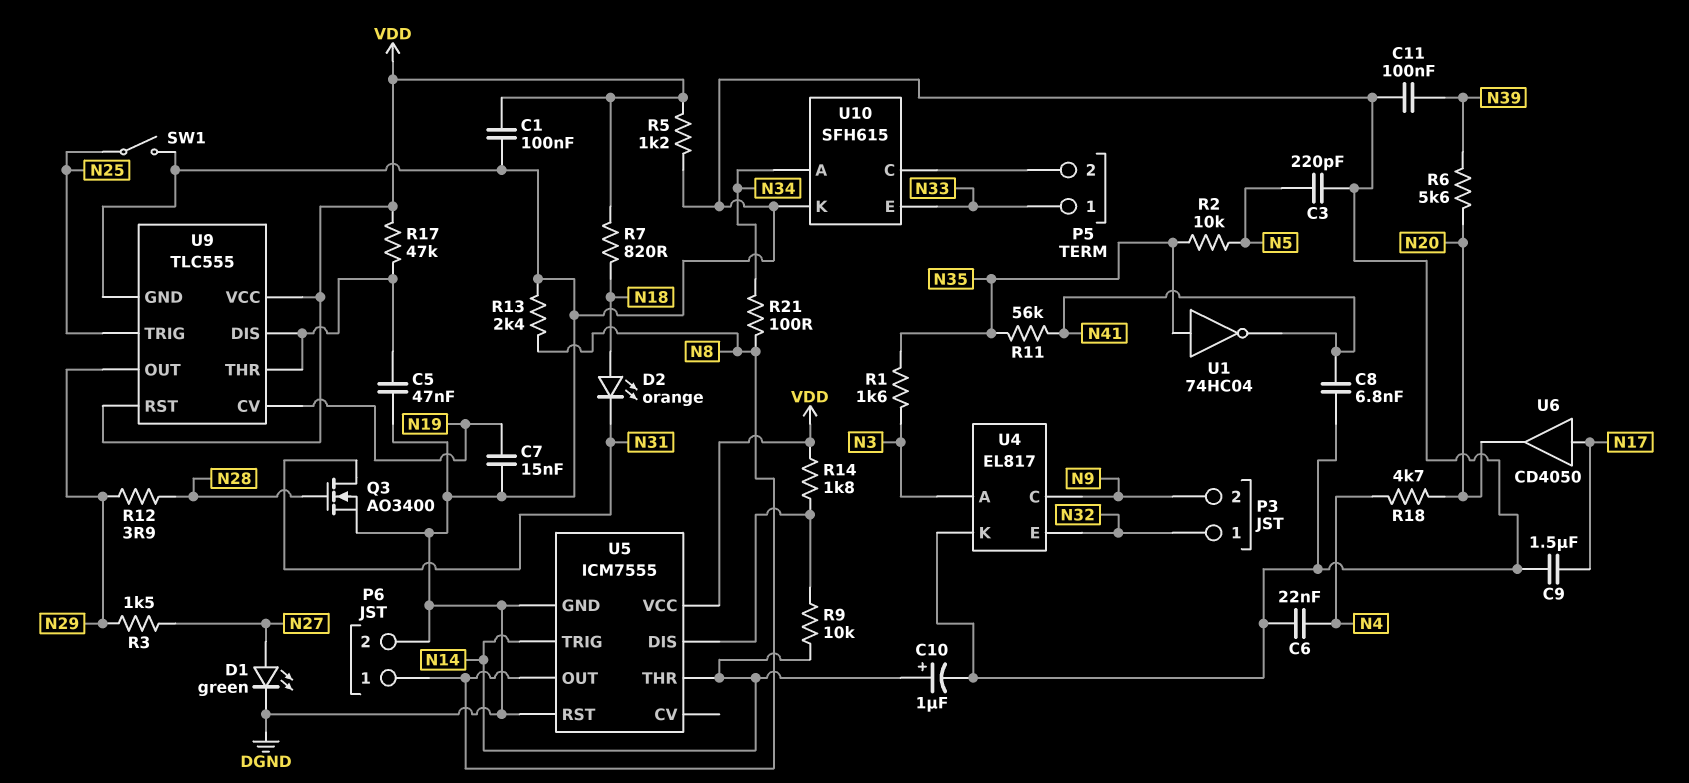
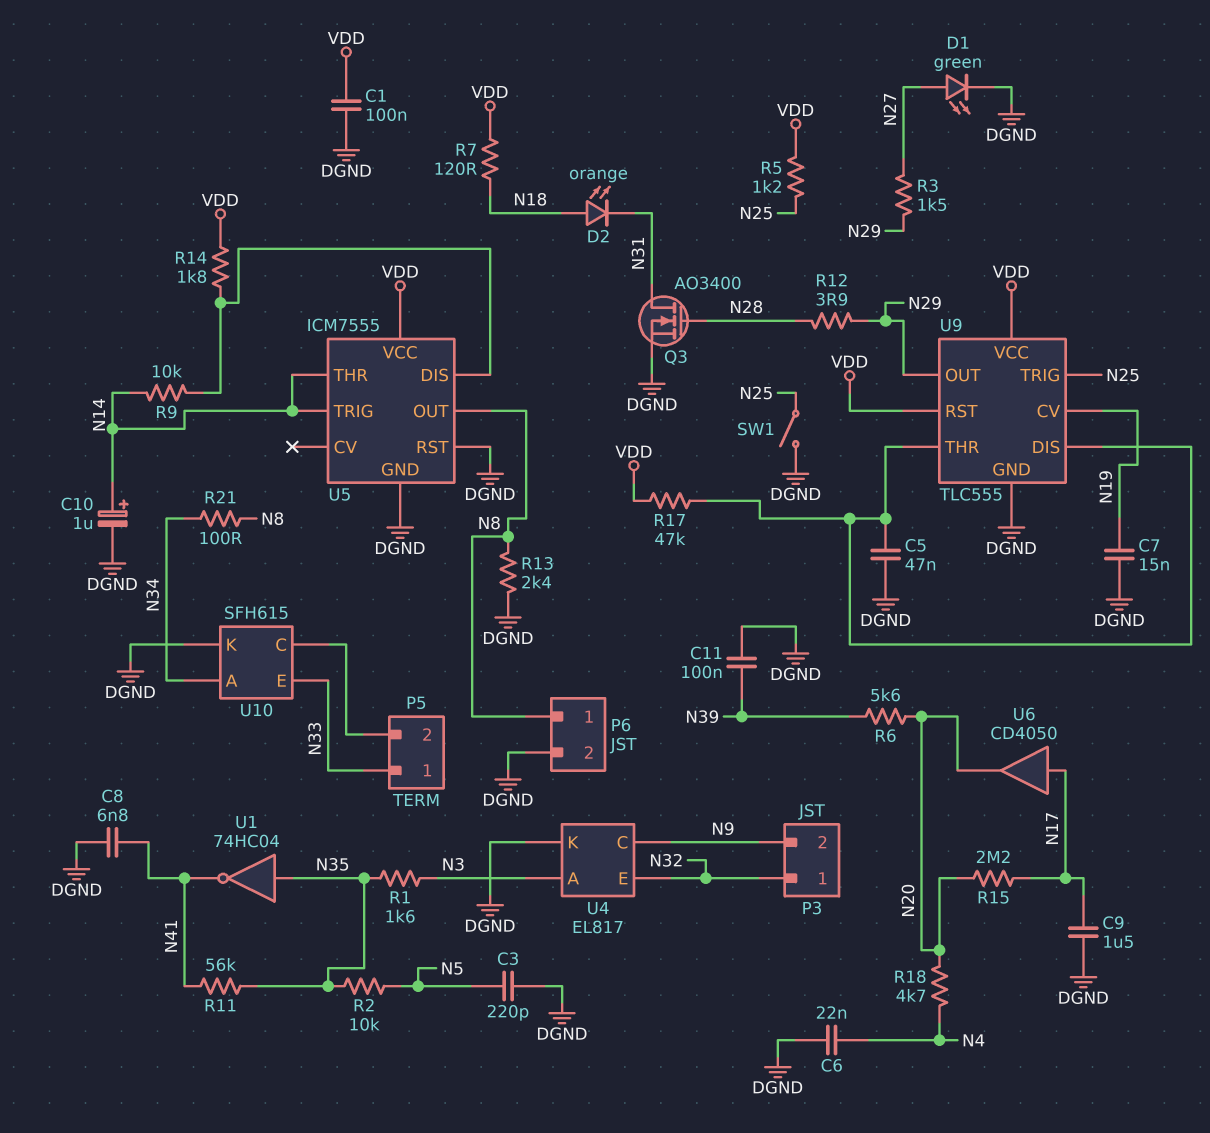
R5: 1.2k (DGND, VDD) -> 1.2k (N25, VDD)
R7: 820 (N18, VDD) -> 120 (N18, VDD)
R15: none -> 2.2M (N17, N20)

